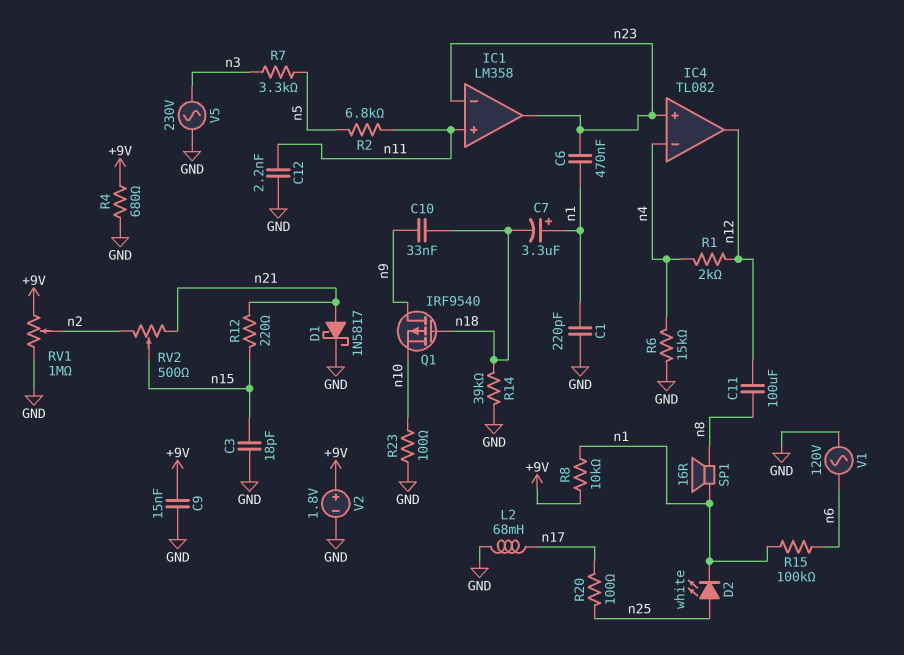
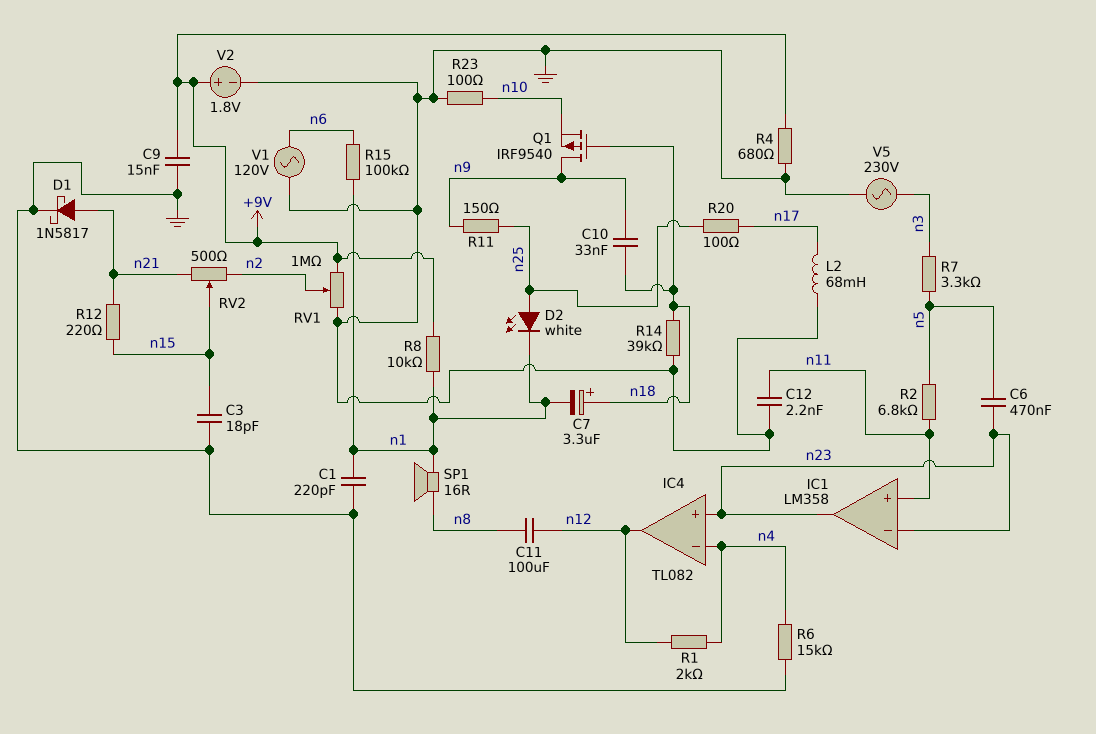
C6: 470nF (n1, n23) -> 470nF (n5, n23)
C7: 3.3uF (plus n1, minus n18) -> 3.3uF (plus n18, minus n1)
R11: none -> 150 (n9, n25)

